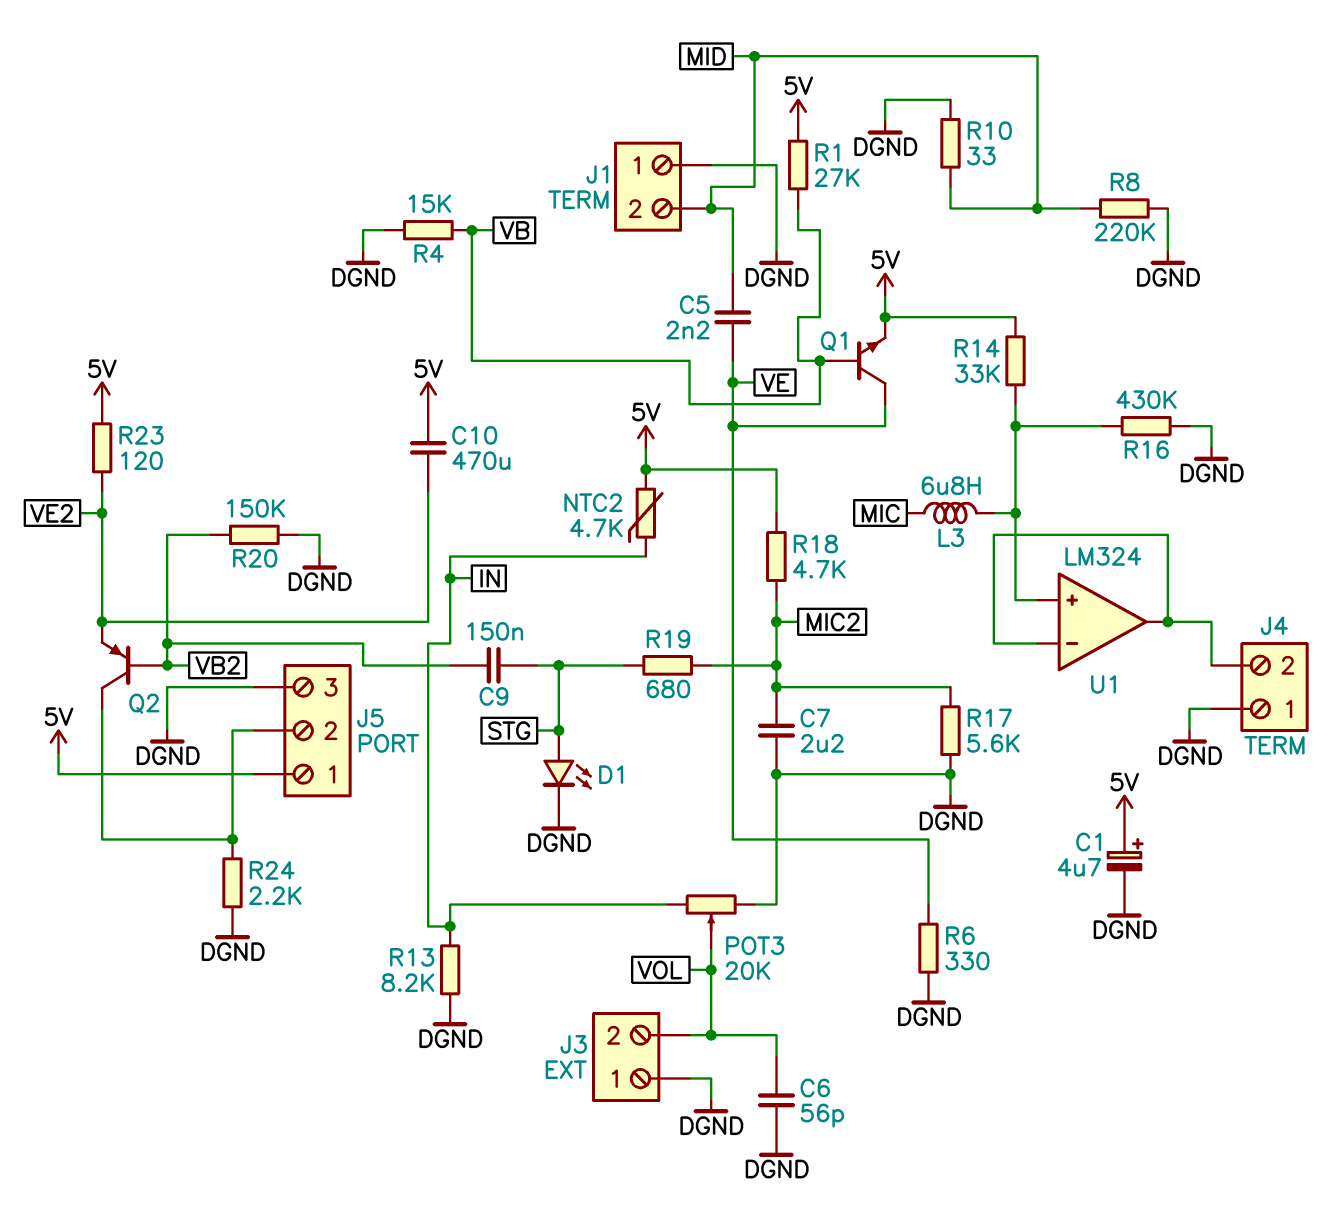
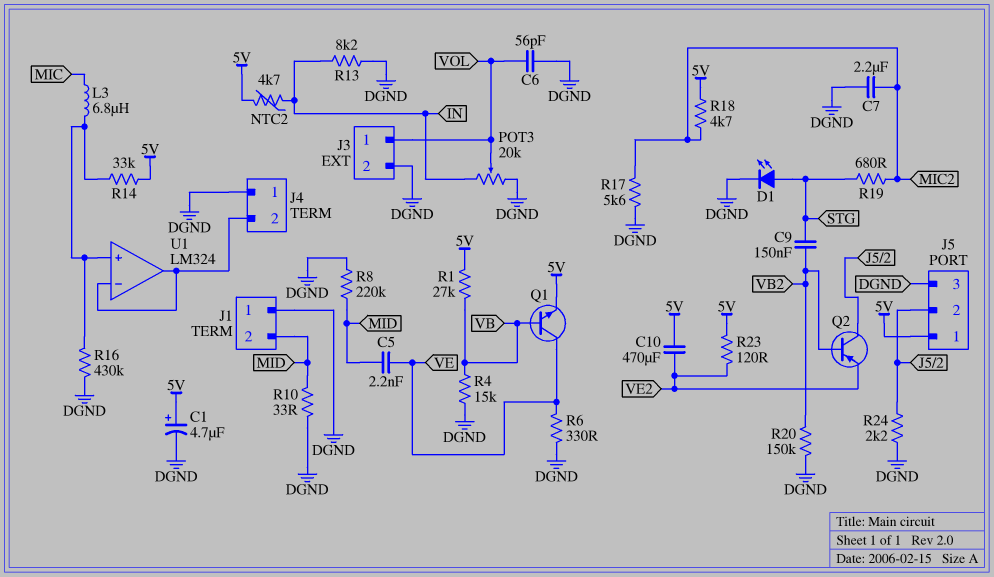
J3 pin 1: DGND -> VOL
J3 pin 2: VOL -> DGND

